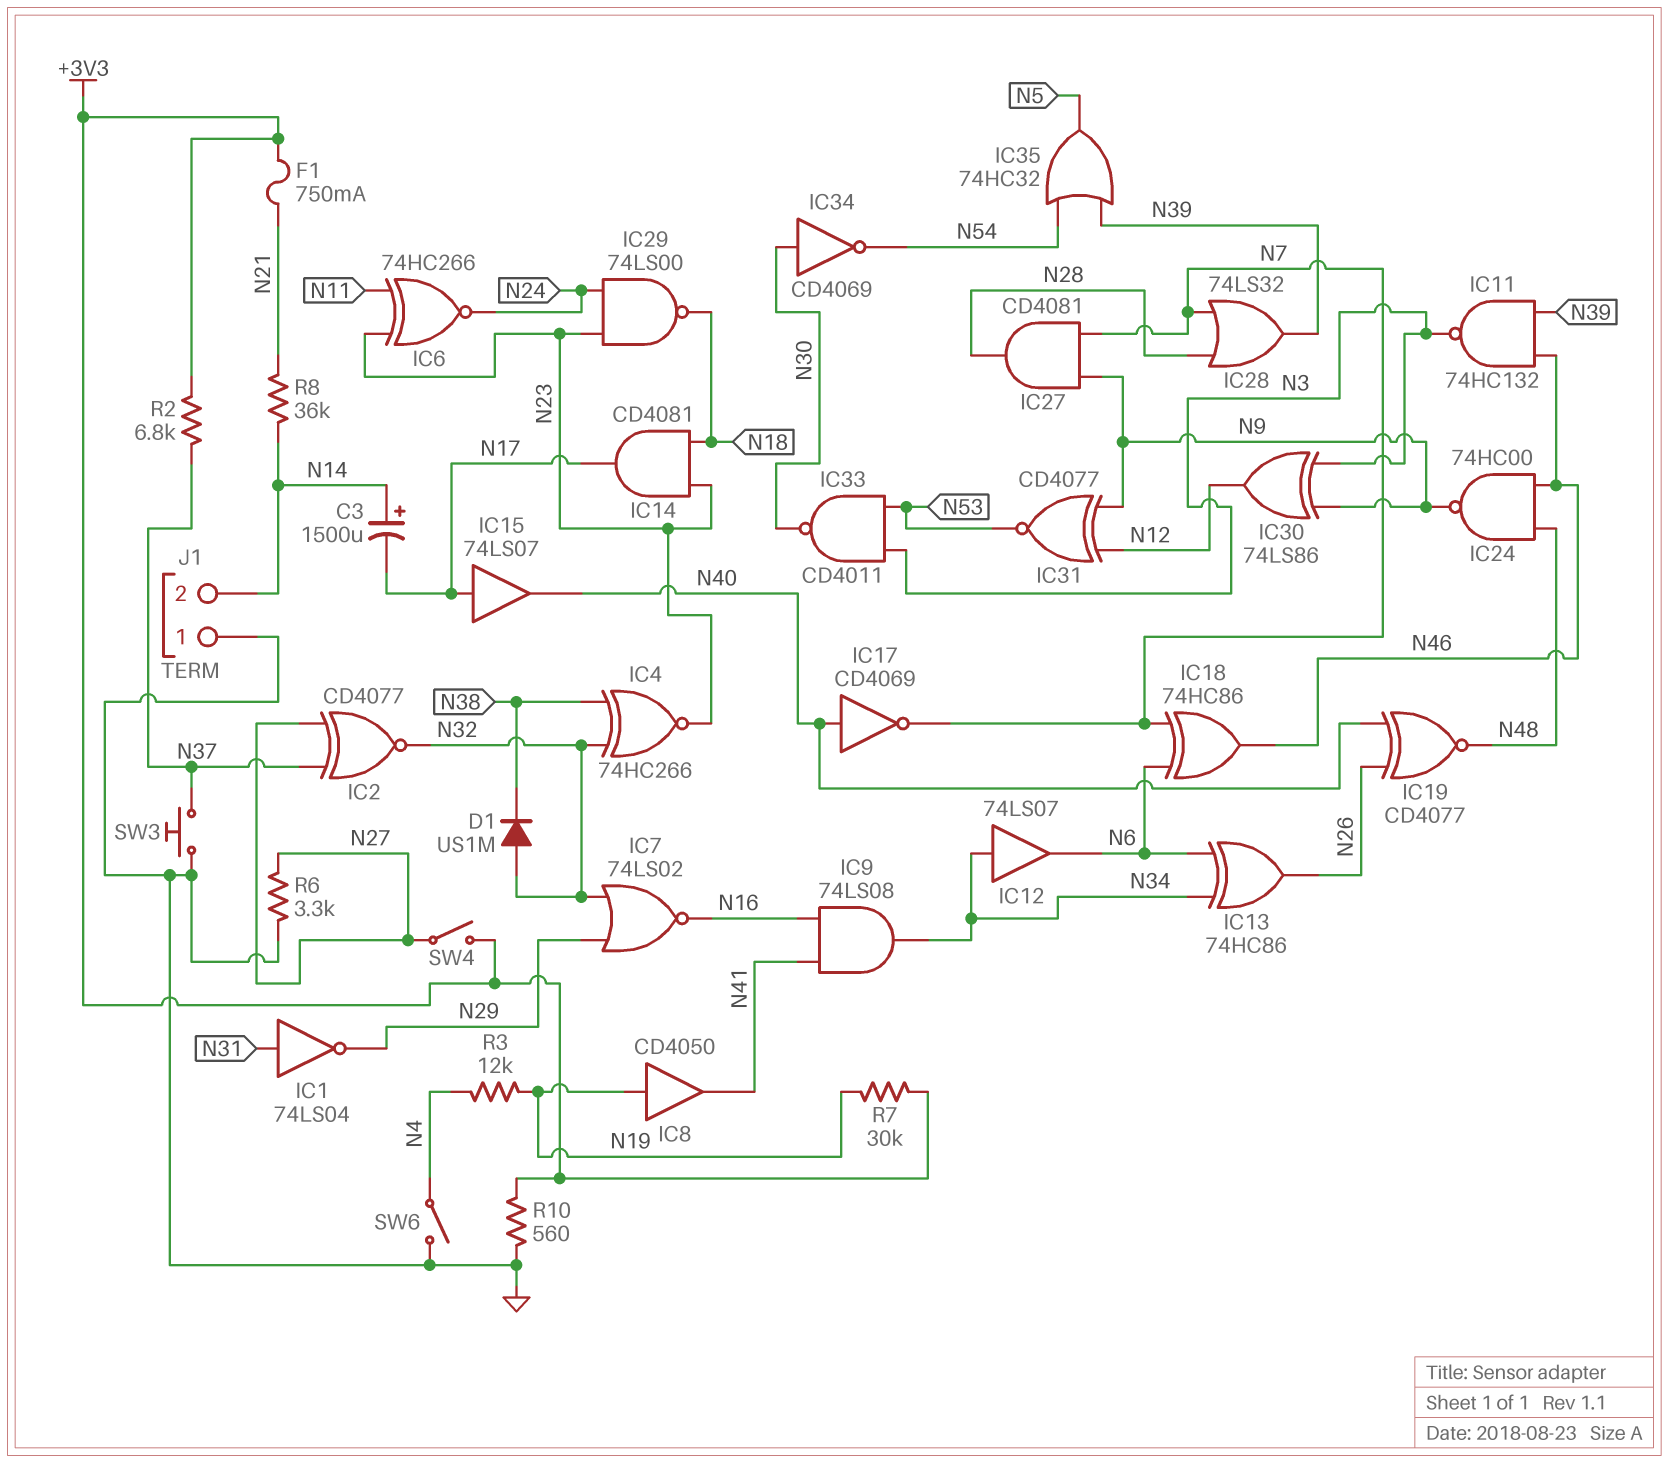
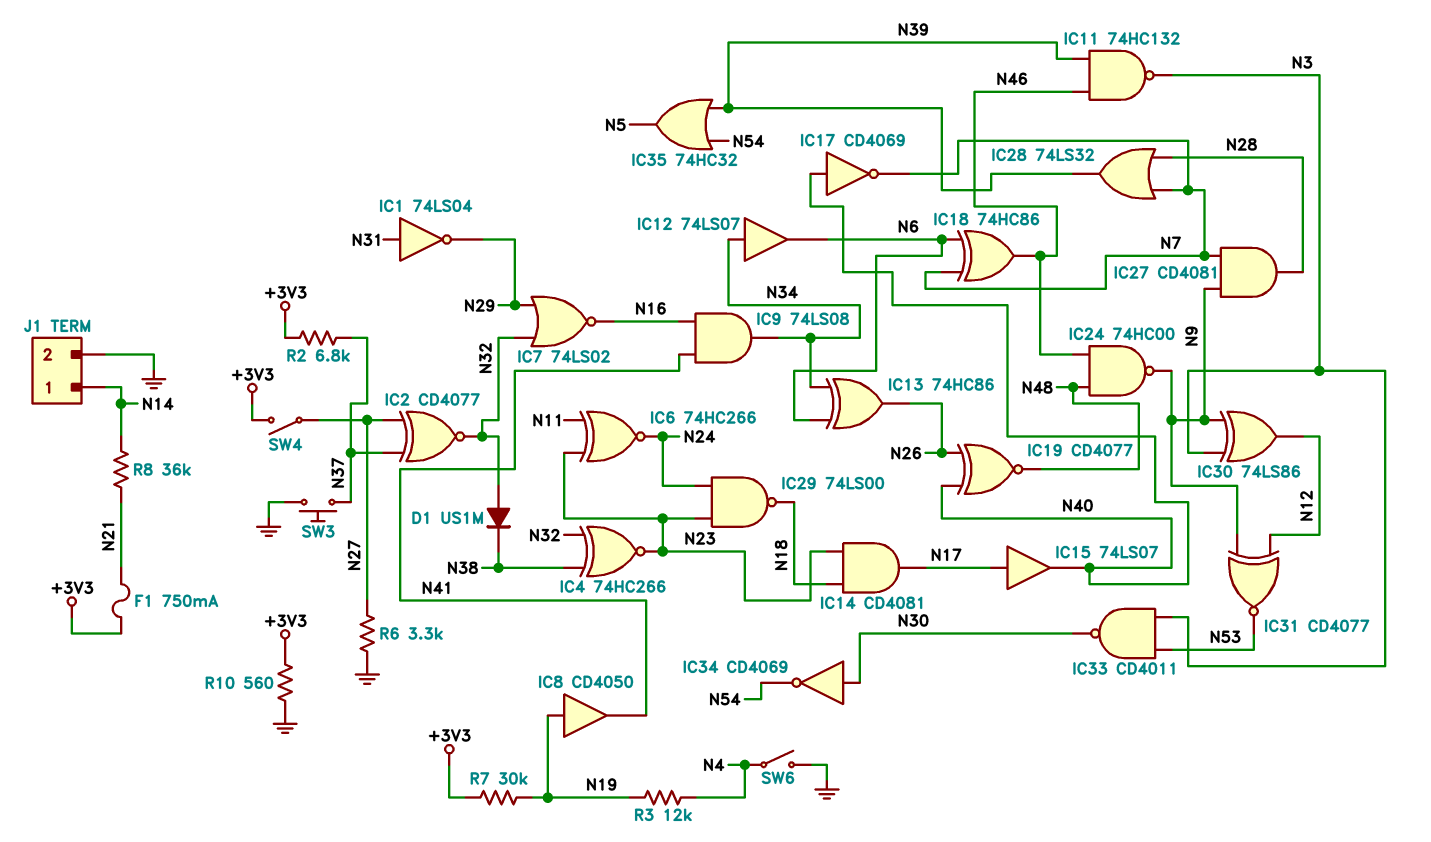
C3: 1500uF (plus N14, minus N17) -> none
J1 pin 1: GND -> N14
J1 pin 2: N14 -> GND

